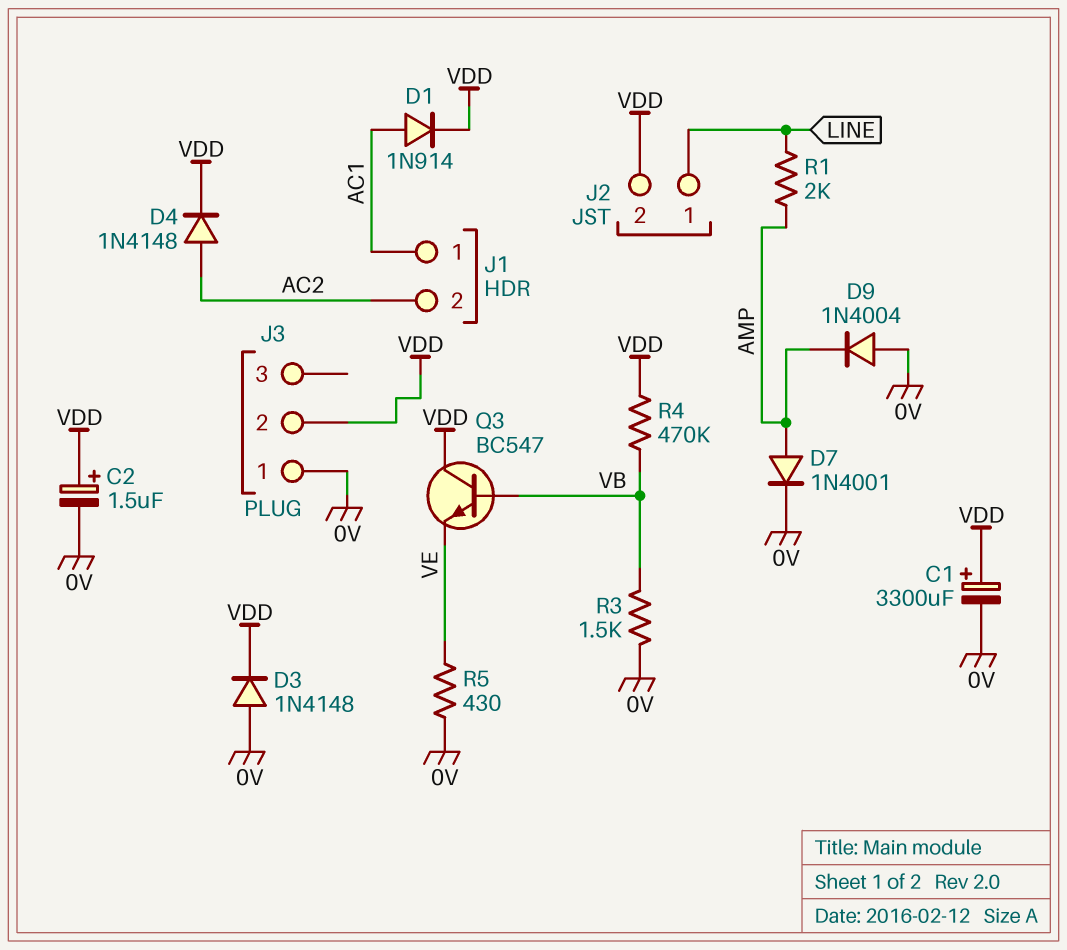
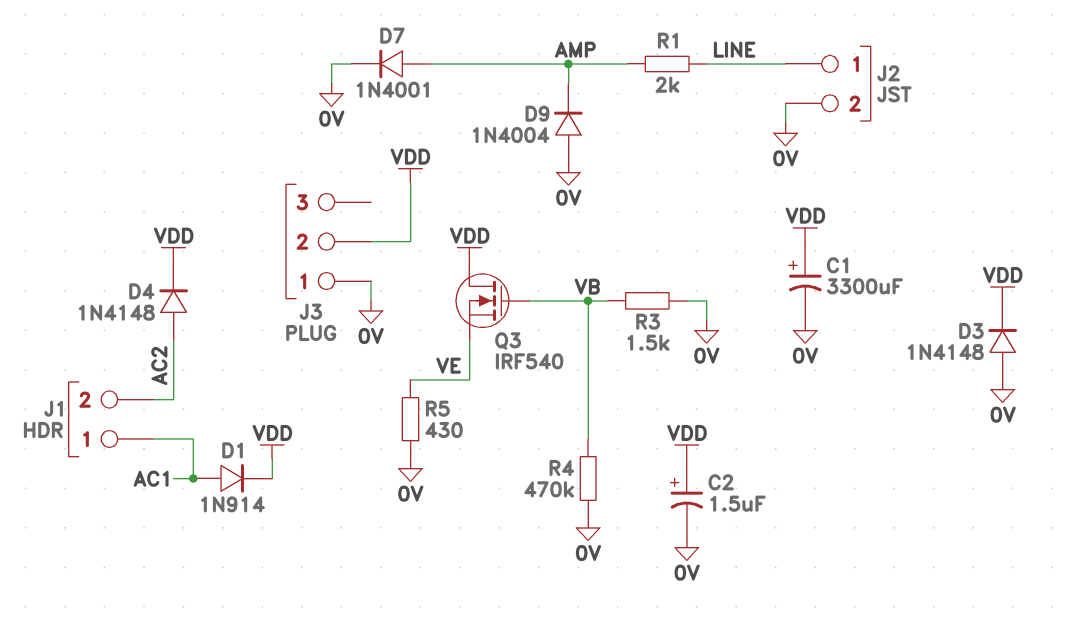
J2 pin 2: VDD -> 0V
Q3: NPN BC547 (B VB, C VDD, E VE) -> NMOS IRF540 (G VB, D VDD, S VE)
R4: 470k (VB, VDD) -> 470k (0V, VB)

